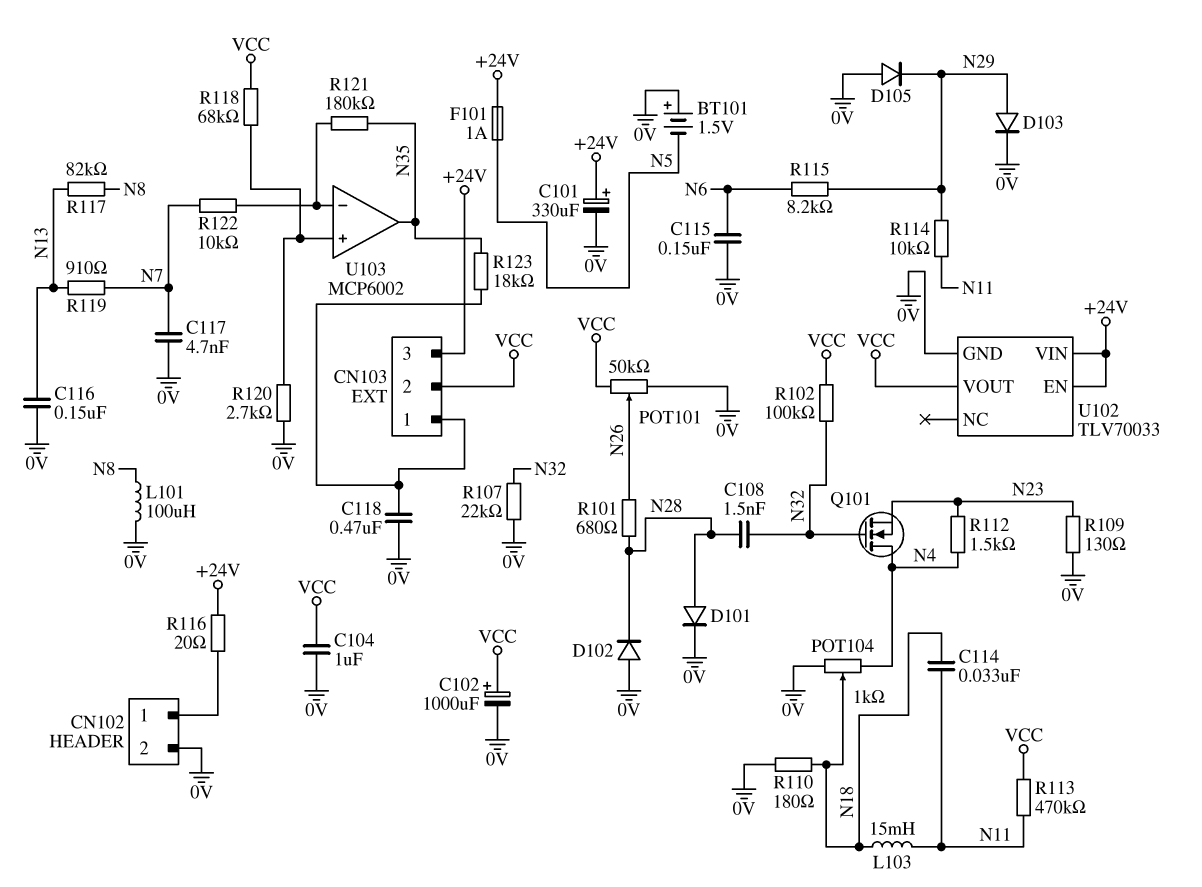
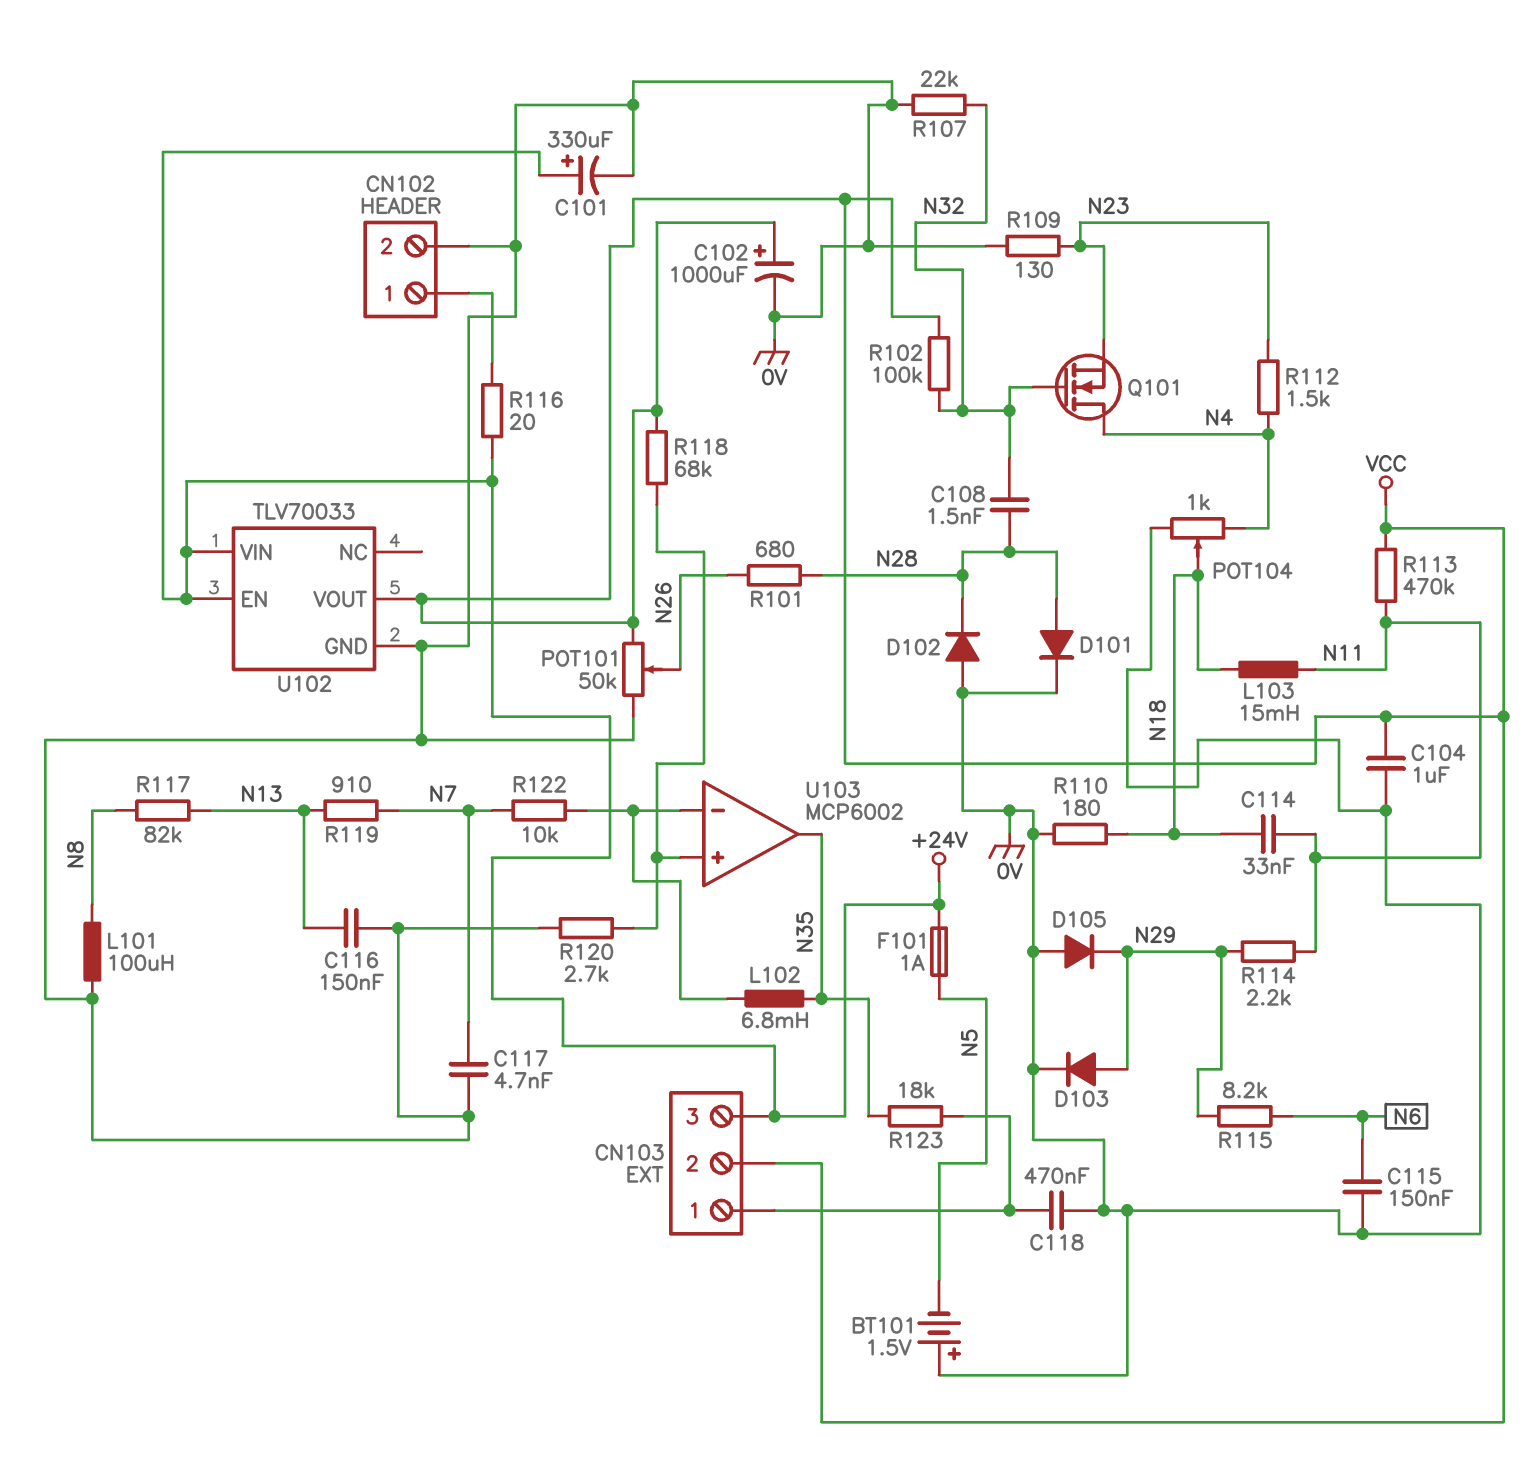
L102: none -> 6.8mH (N35, U103/in-)
R114: 10k (N11, N29) -> 2.2k (N11, N29)
R121: 180k (N35, U103/in-) -> none

